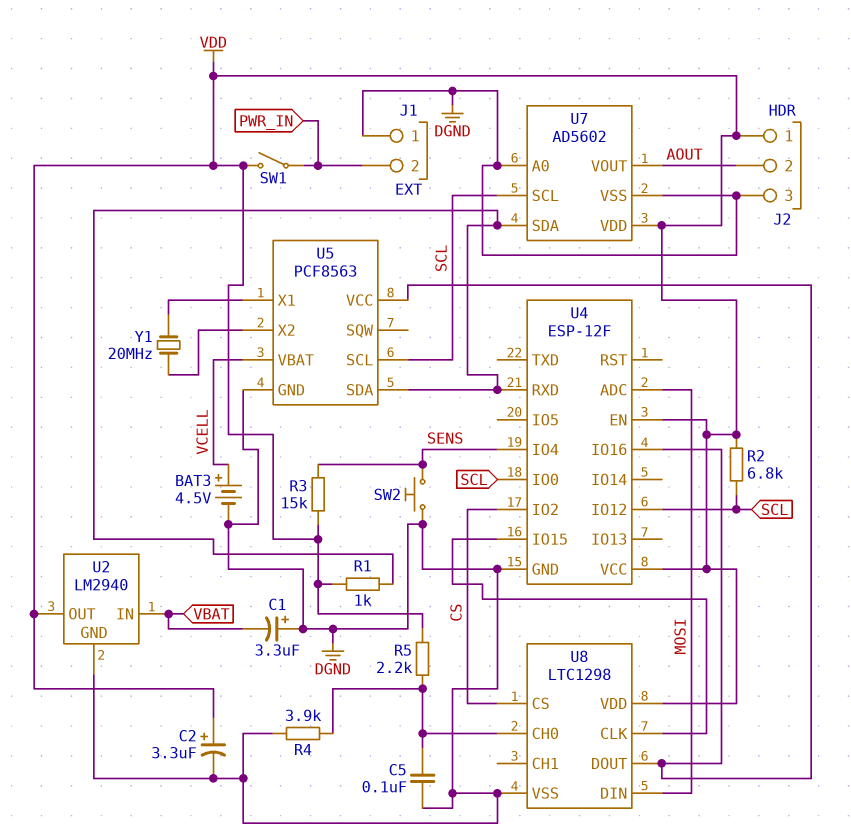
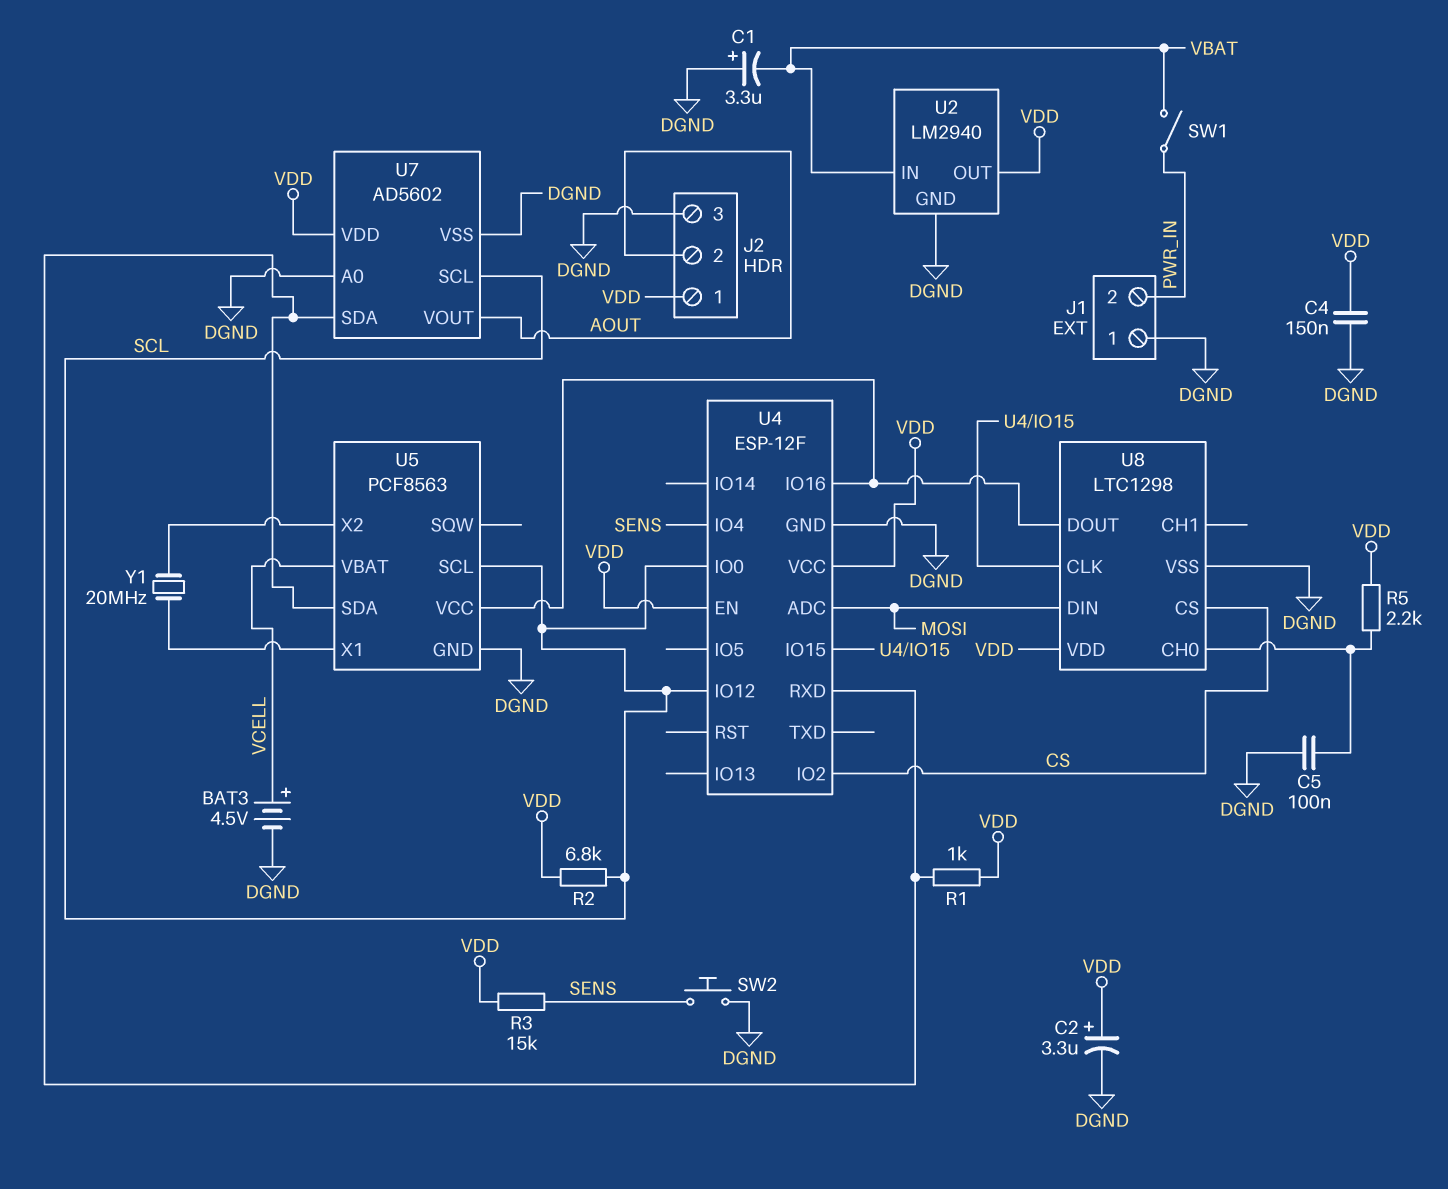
C4: none -> 150nF (DGND, VDD)
R4: 3.9k (DGND, U8/CH0) -> none
SW1: switch (PWR_IN, VDD) -> switch (PWR_IN, VBAT)

